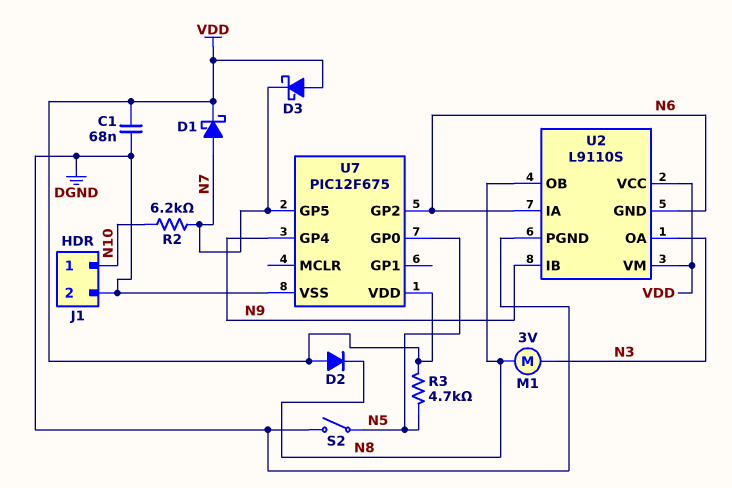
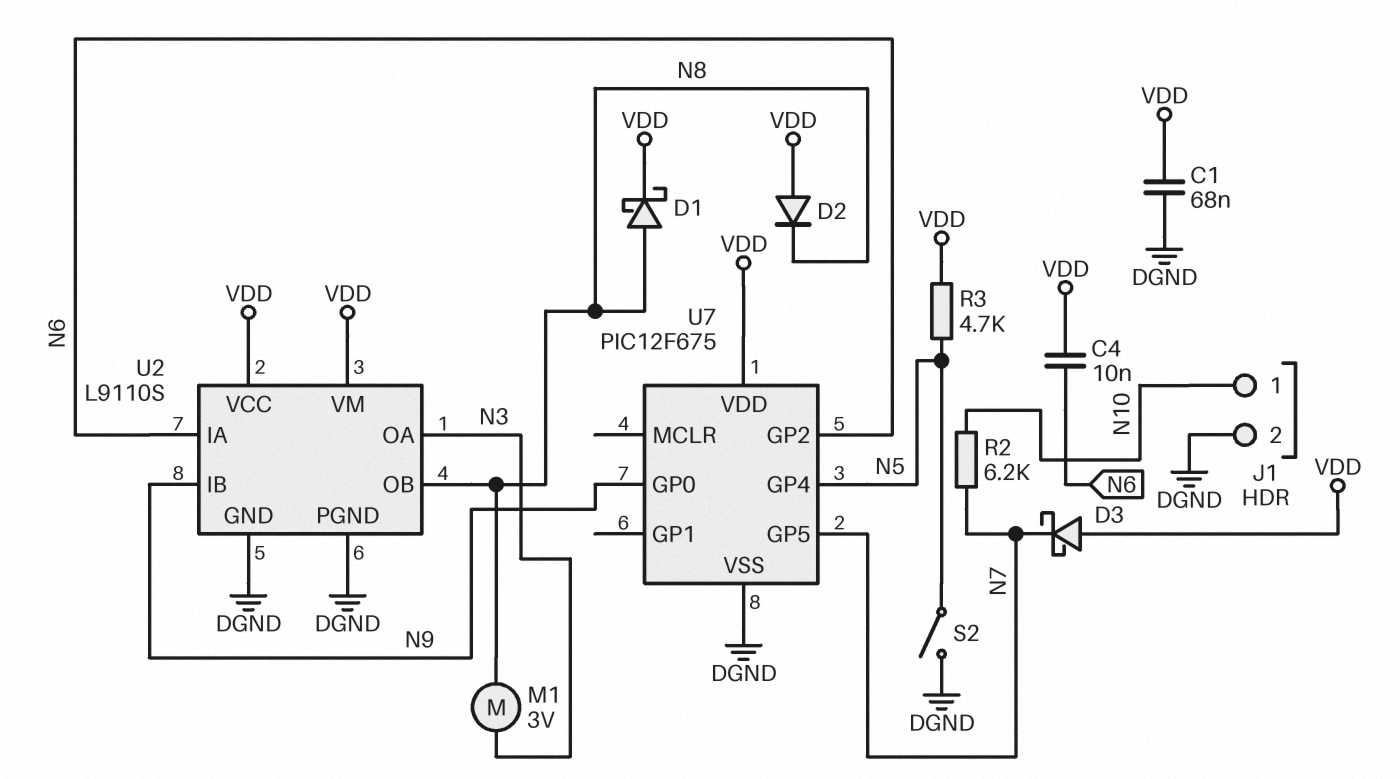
C4: none -> 10nF (N6, VDD)
D1: schottky (A N7, K VDD) -> schottky (A N8, K VDD)
U2 pin GND: N6 -> DGND
U7 pin GP0: N5 -> N9
U7 pin GP4: N9 -> N5

